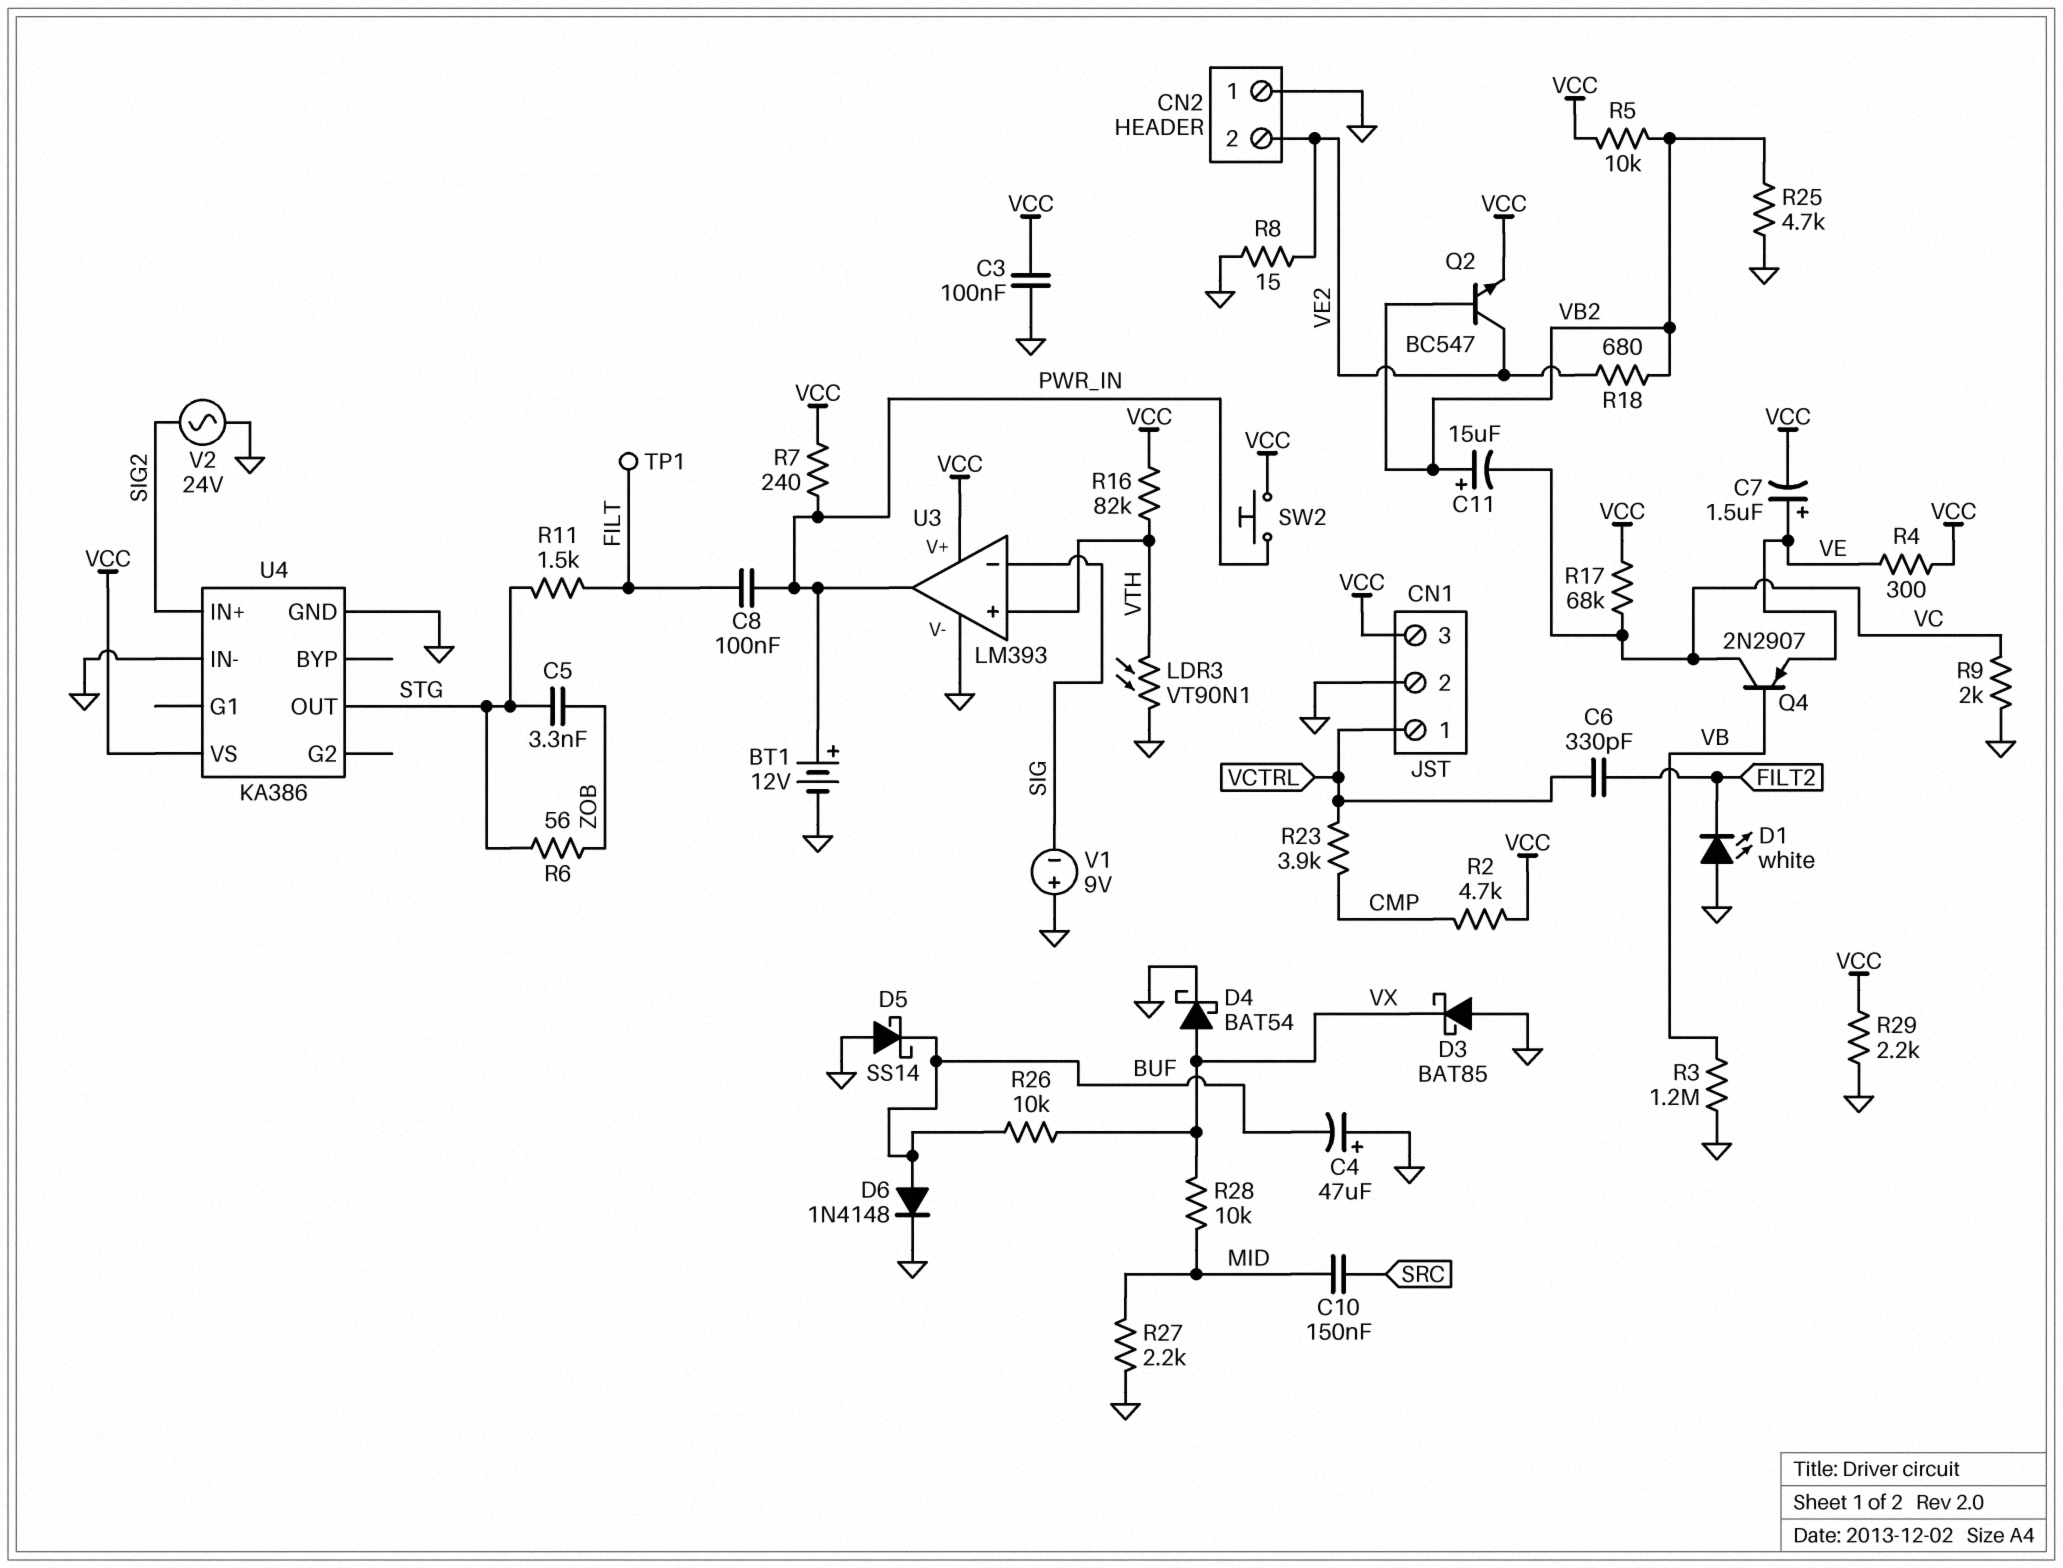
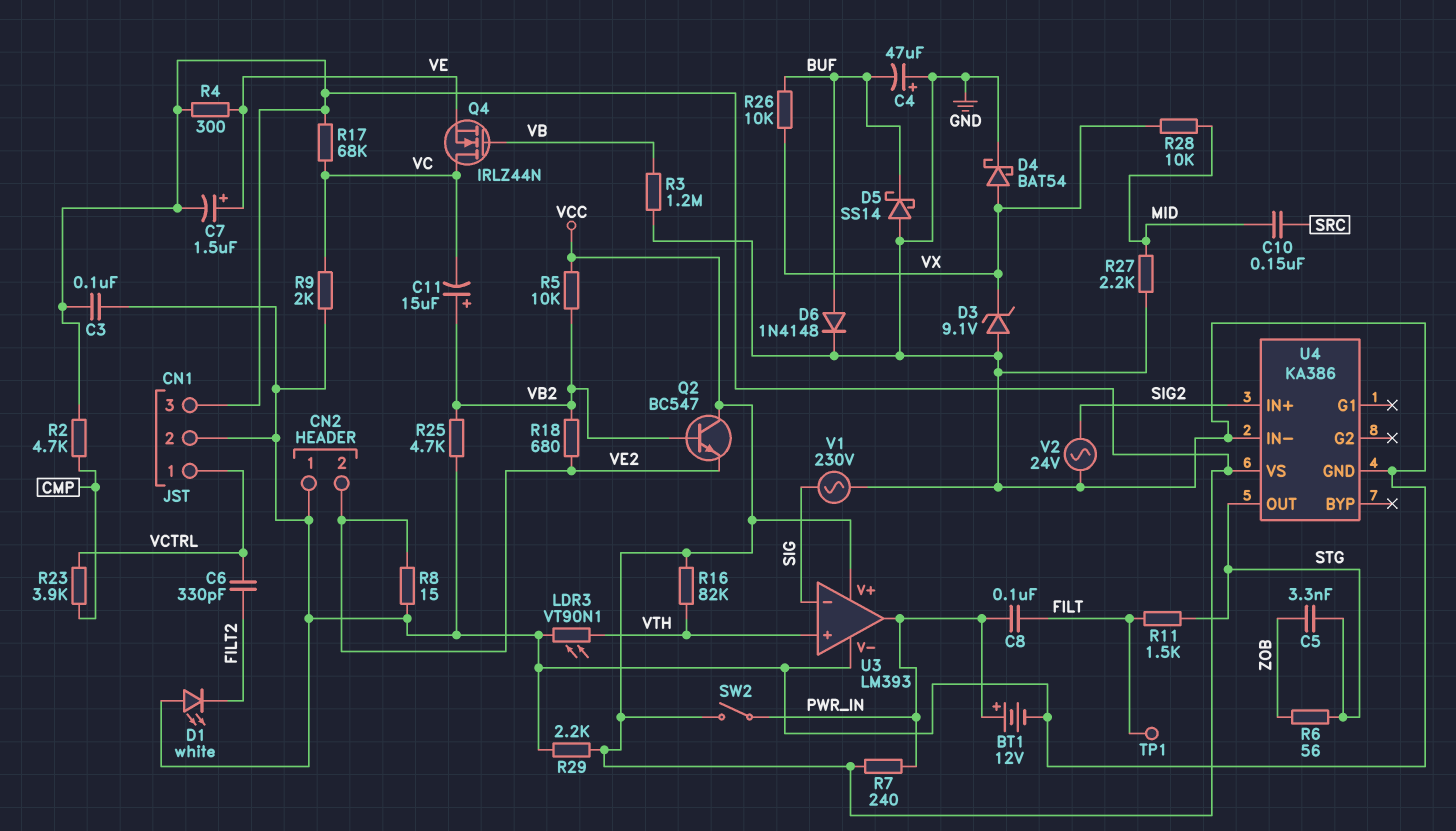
D3: schottky BAT85 (A GND, K VX) -> zener 9.1V (A GND, K VX)
Q2: NPN BC547 (B VB2, C VE2, E VCC) -> NPN BC547 (B VB2, C VCC, E VE2)
Q4: PNP 2N2907 (B VB, C VC, E VE) -> NMOS IRLZ44N (G VB, D VC, S VE)
SW2: button (PWR_IN, VCC) -> switch (PWR_IN, VCC)
V1: 9V (plus GND, minus SIG) -> AC 230V (GND, SIG)

